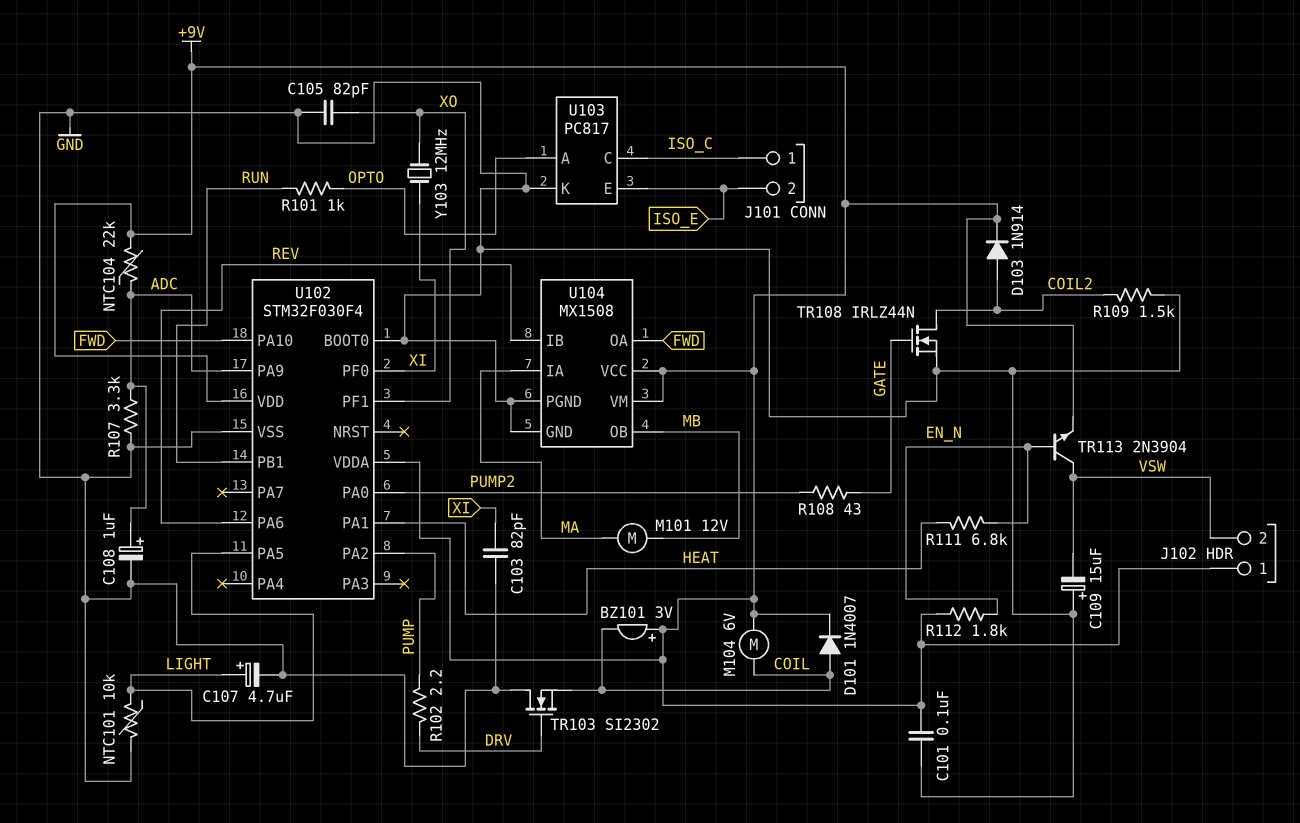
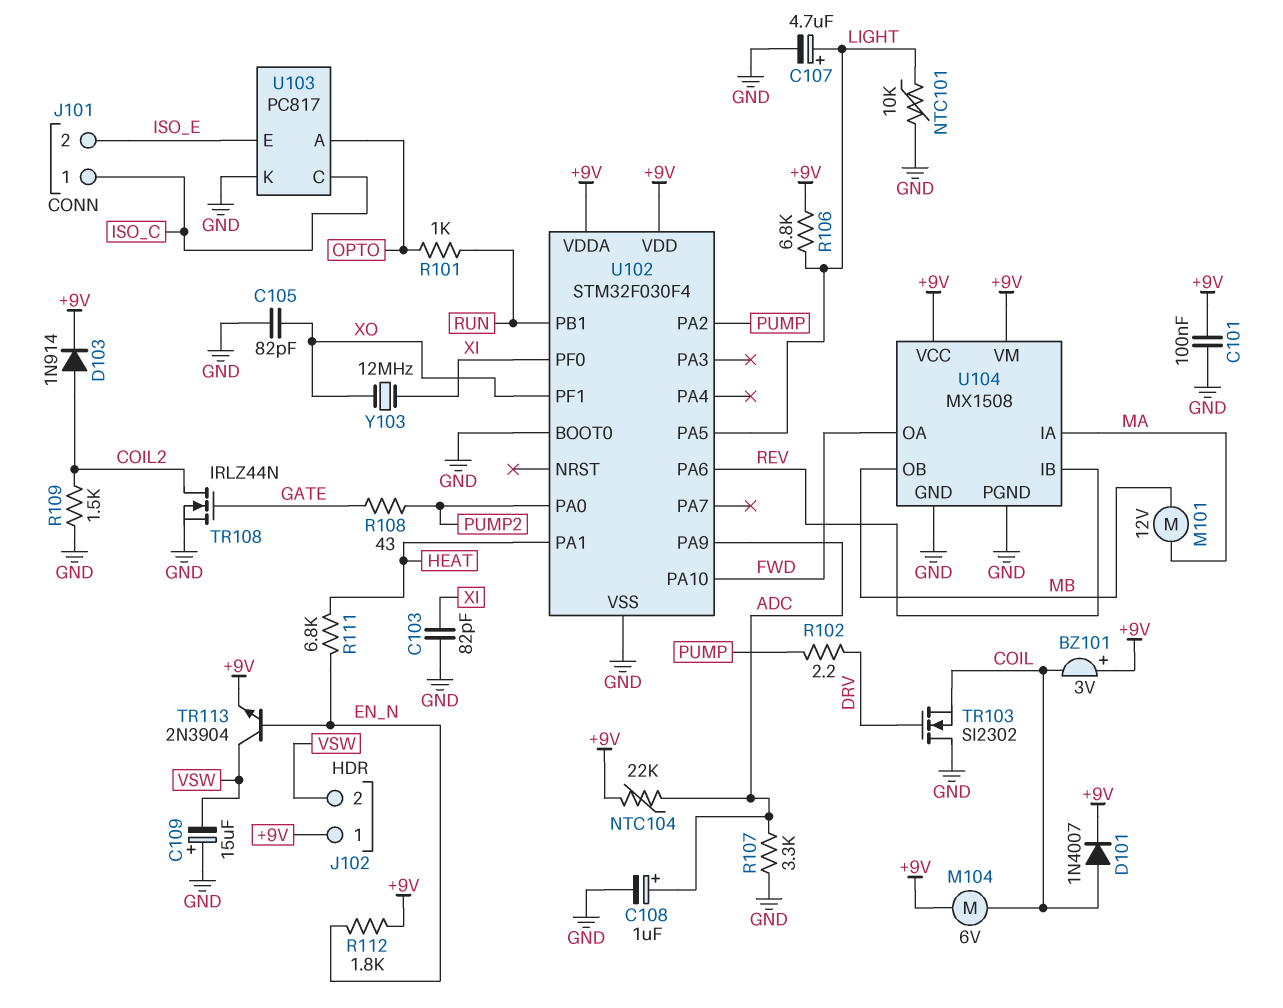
R106: none -> 6.8k (+9V, LIGHT)

